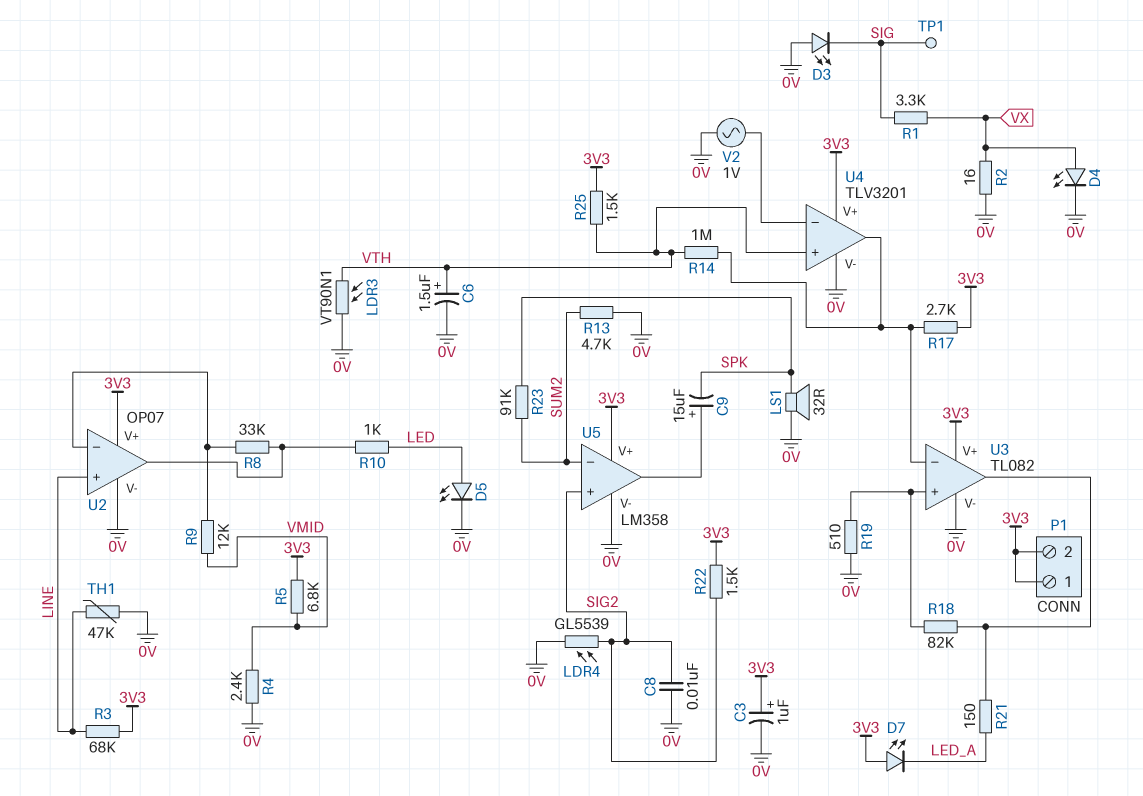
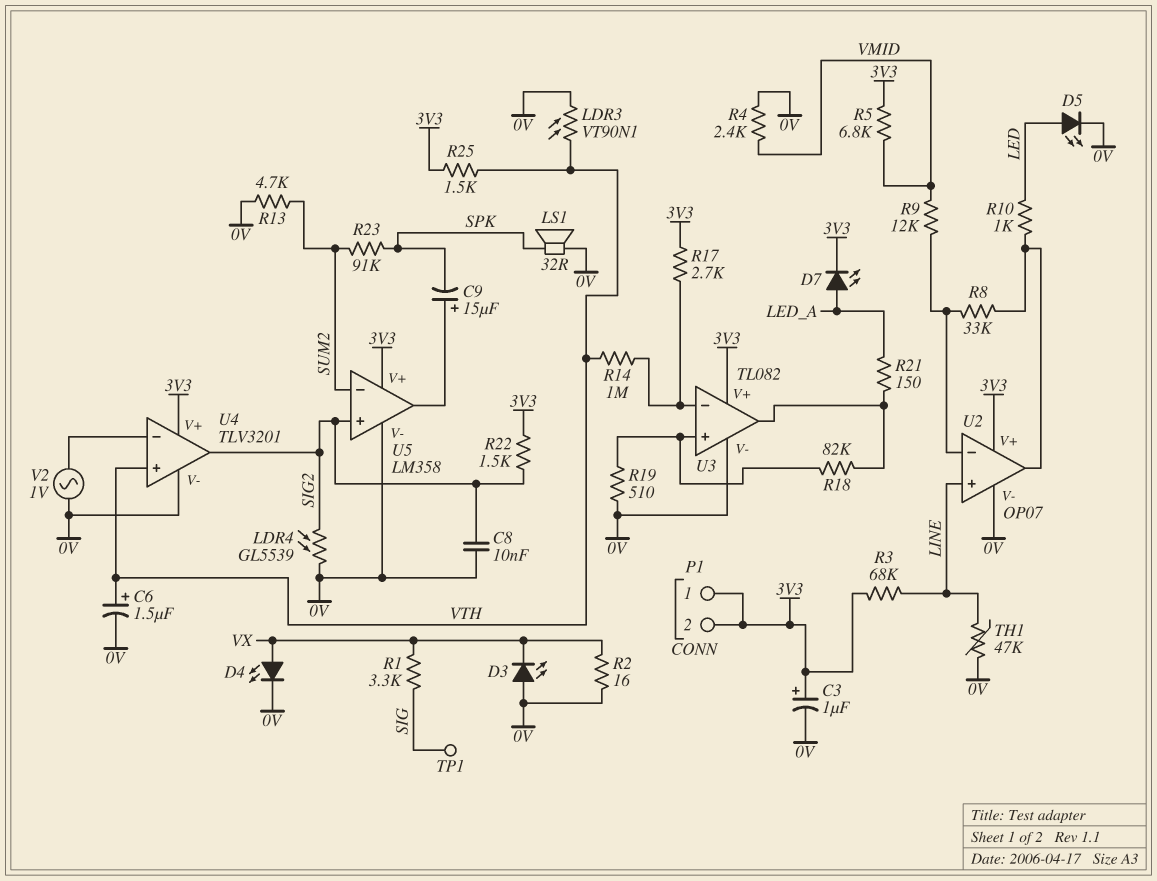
D3: LED (A 0V, K SIG) -> LED (A 0V, K VX)
D7: LED (A 3V3, K LED_A) -> LED (A LED_A, K 3V3)
U4 pin out: U3/in- -> SIG2

